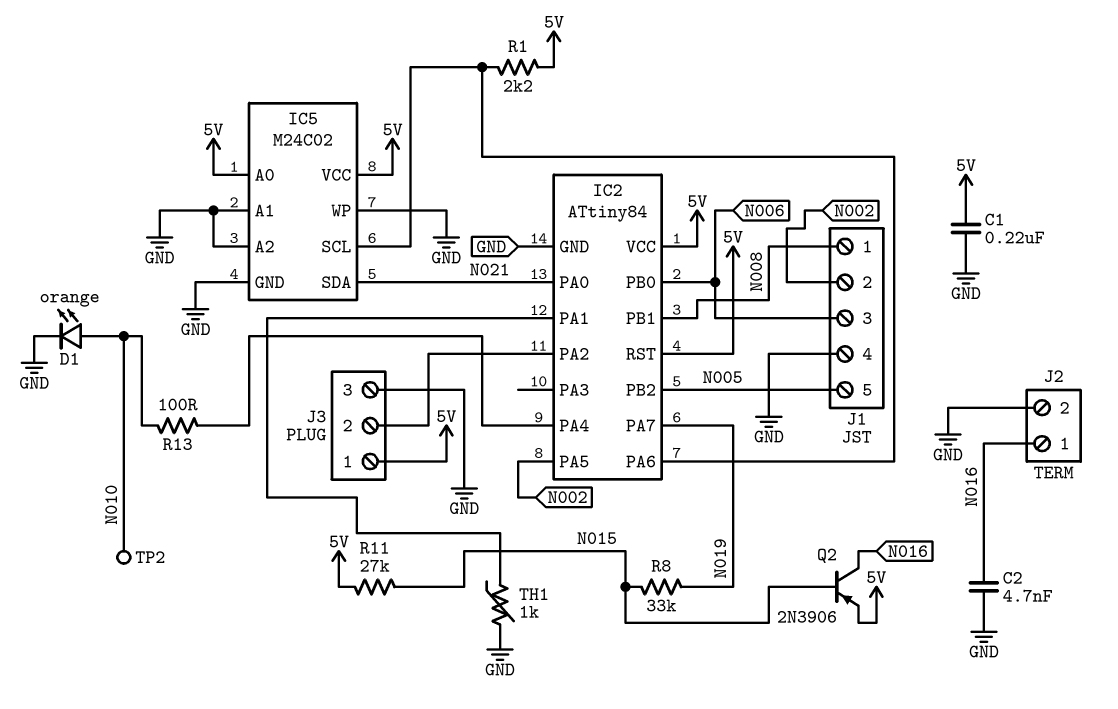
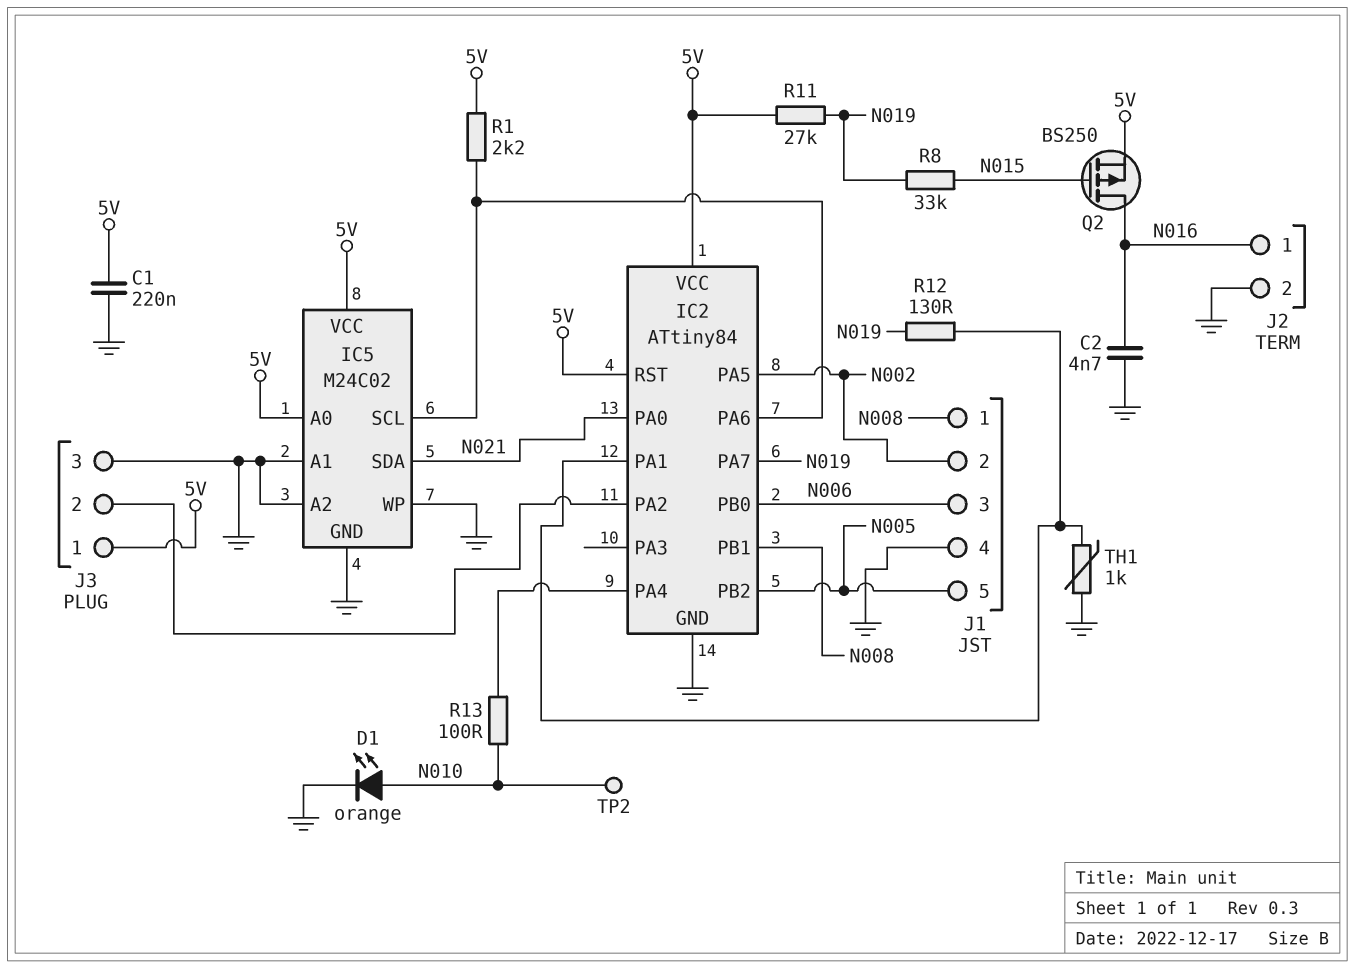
Q2: PNP 2N3906 (B N015, C N016, E 5V) -> PMOS BS250 (G N015, D N016, S 5V)
R11: 27k (5V, N015) -> 27k (5V, N019)
R12: none -> 130 (IC2/PA1, N019)

